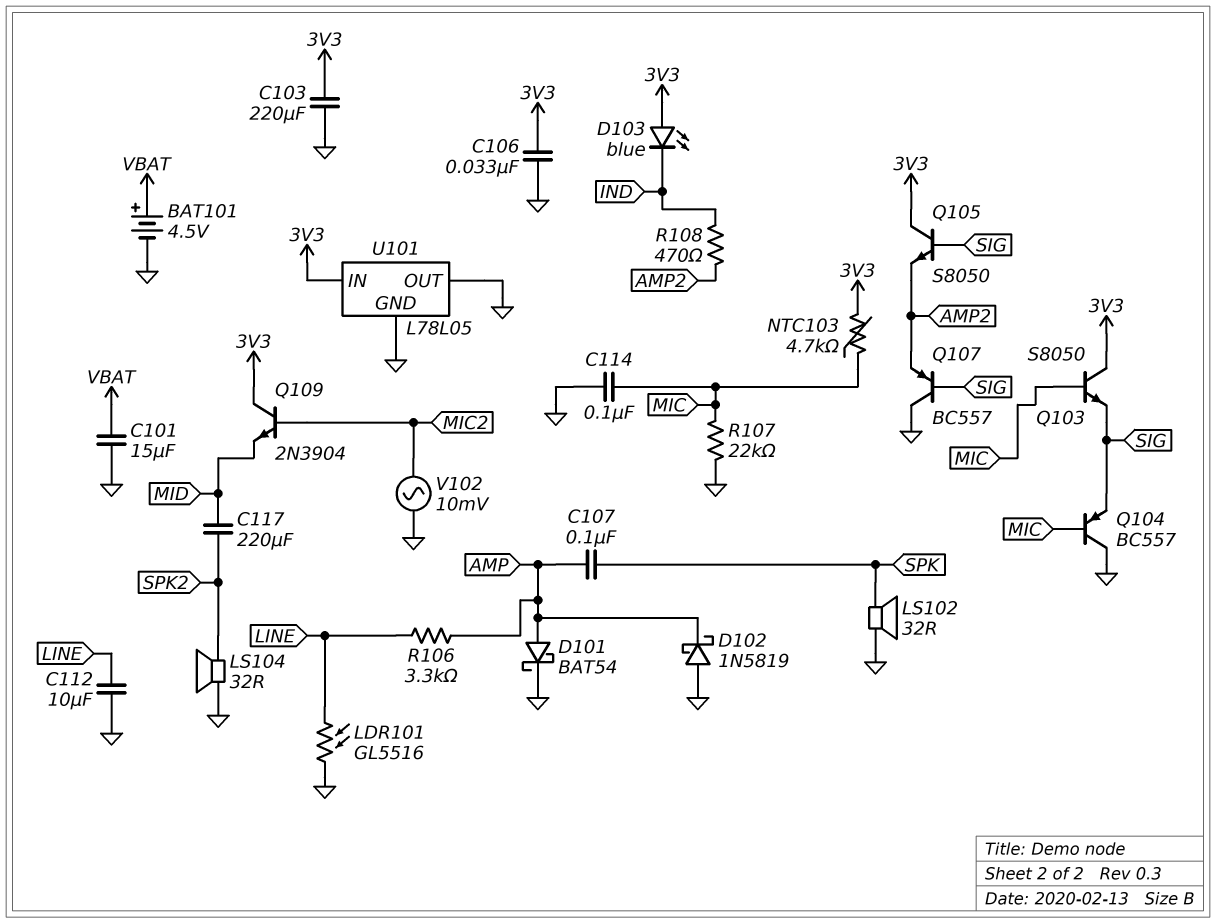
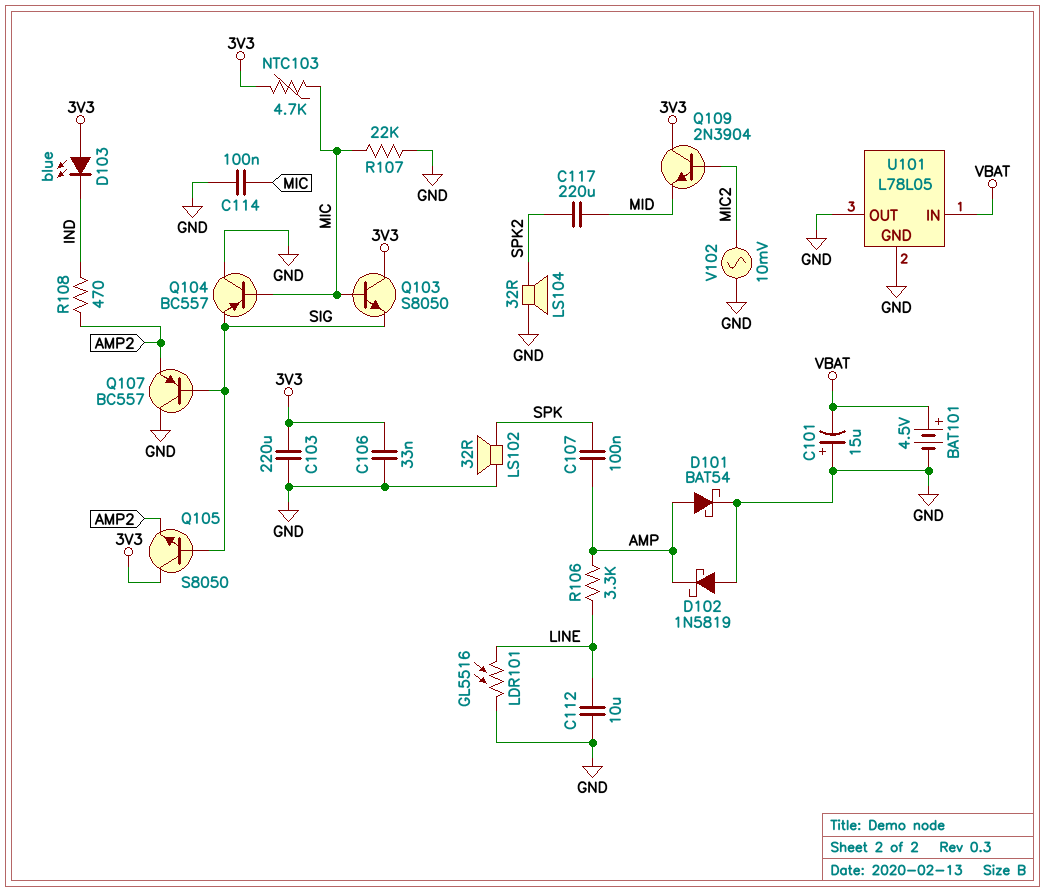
C101: 15uF (GND, VBAT) -> 15uF (plus GND, minus VBAT)
U101 pin IN: 3V3 -> VBAT

